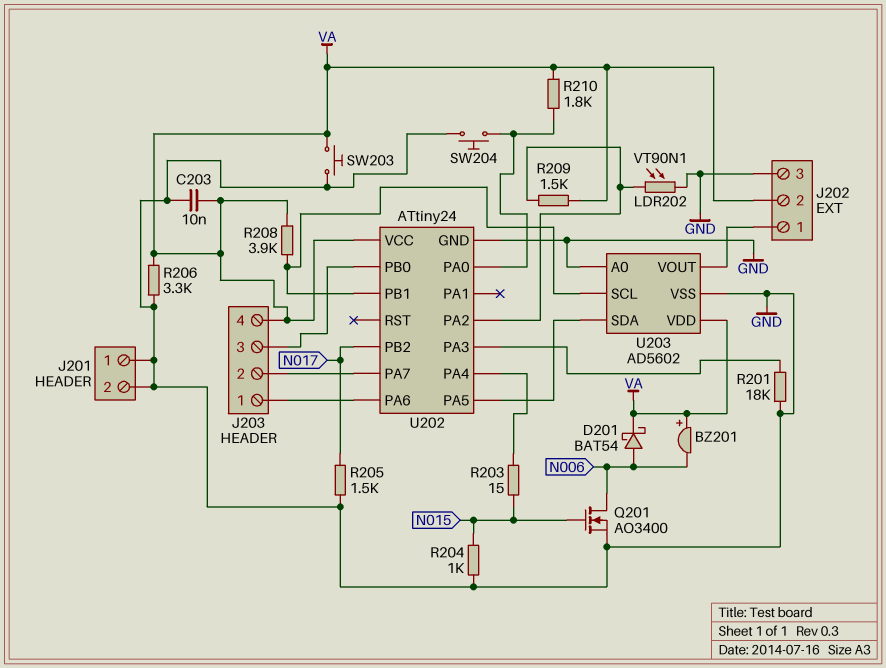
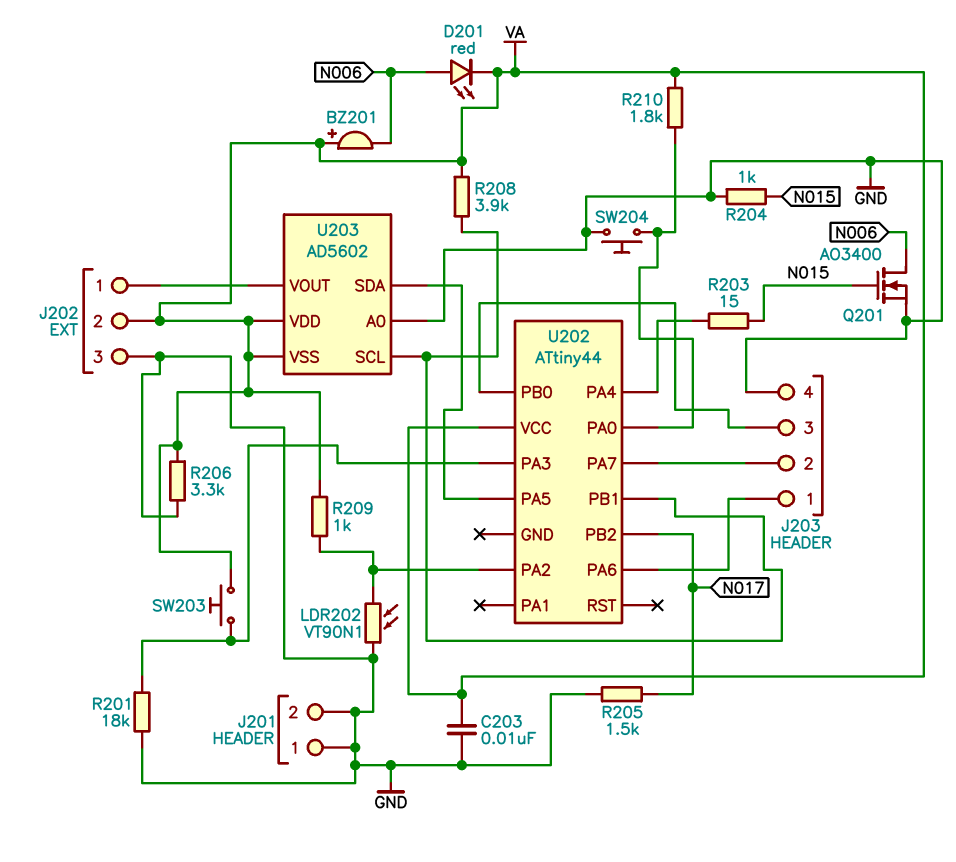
D201: schottky BAT54 (A N006, K VA) -> LED red (A N006, K VA)
J203 pin 4: VA -> GND
R209: 1.5k (U202/PA2, VA) -> 1k (U202/PA2, VA)
SW203: button (GND, VA) -> button (U202/PA3, VA)
U202: ATtiny24 -> ATtiny44
U202 pin GND: GND -> none
U203 pin VSS: GND -> VA

